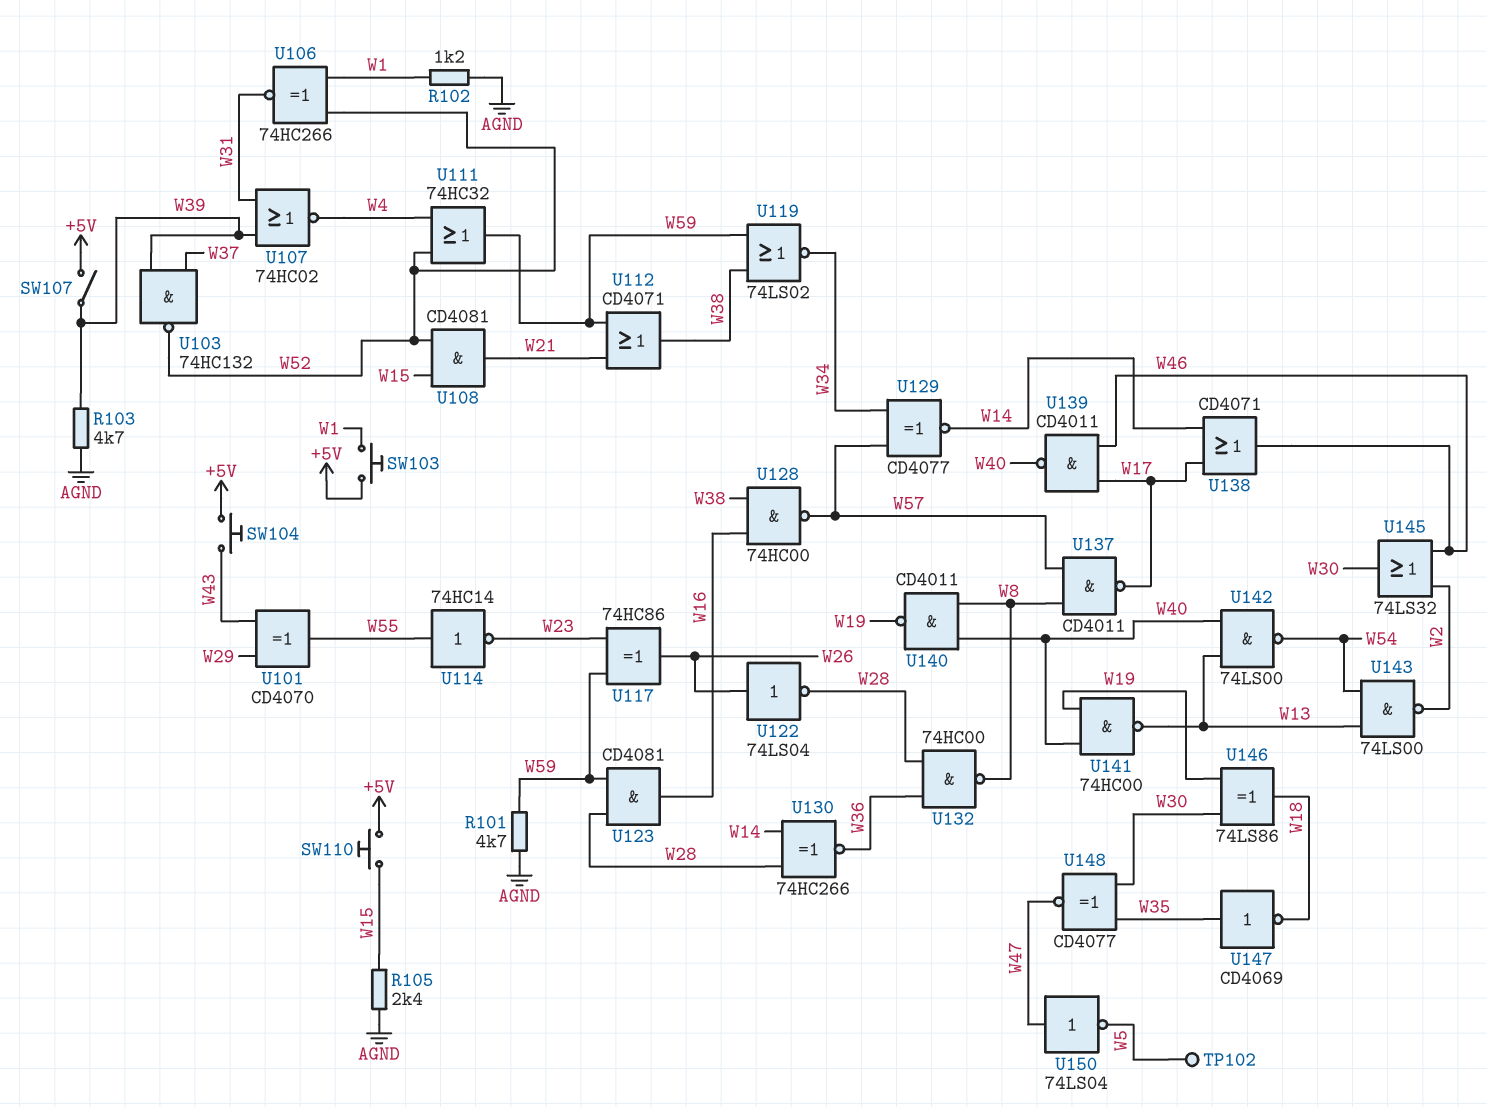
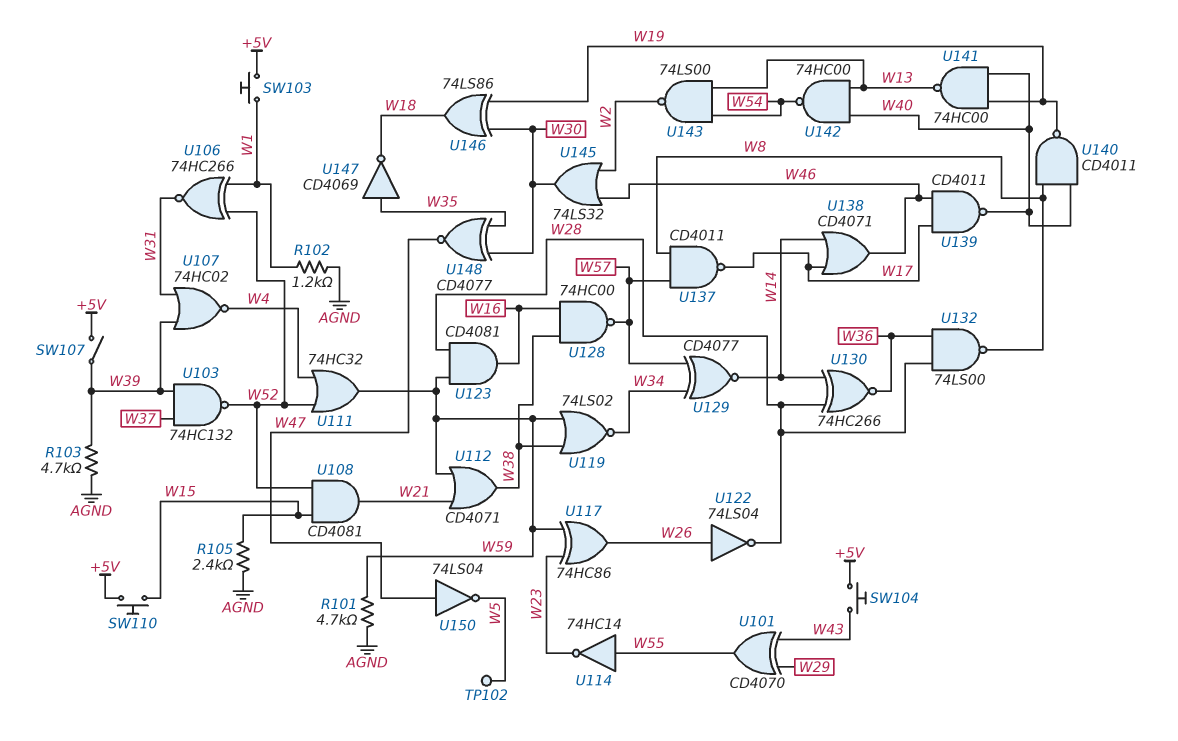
U132: NAND 74HC00 (in W28, in W36, out W8) -> NAND 74LS00 (in W28, in W36, out W8)
U142: NAND 74LS00 (in W13, in W40, out W54) -> NAND 74HC00 (in W13, in W40, out W54)

